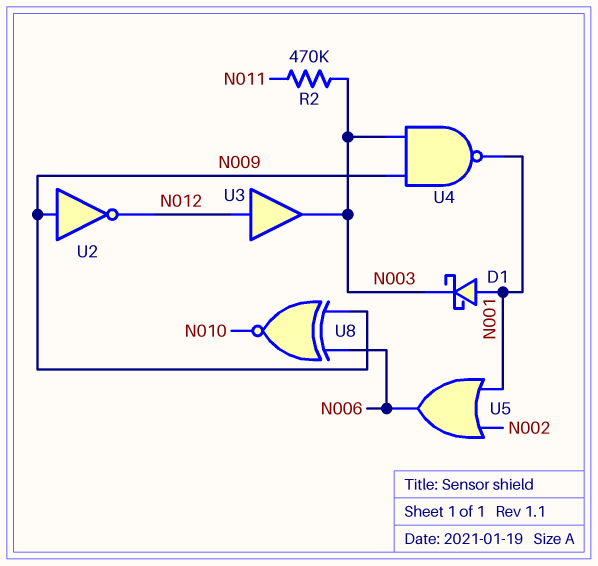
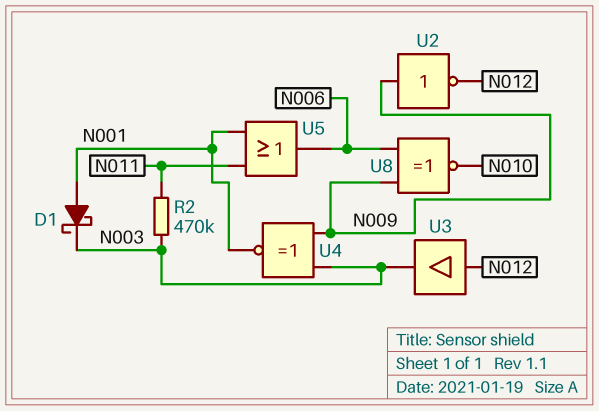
U4: NAND (in N003, in N009, out N001) -> XNOR (in N003, in N009, out N001)
U5: OR (in N001, in N002, out N006) -> OR (in N001, in N011, out N006)

